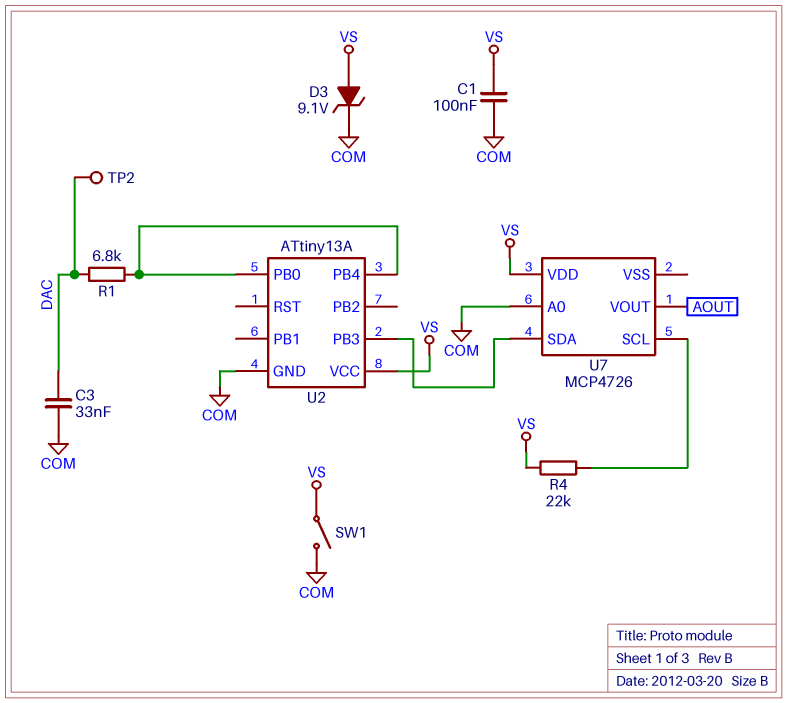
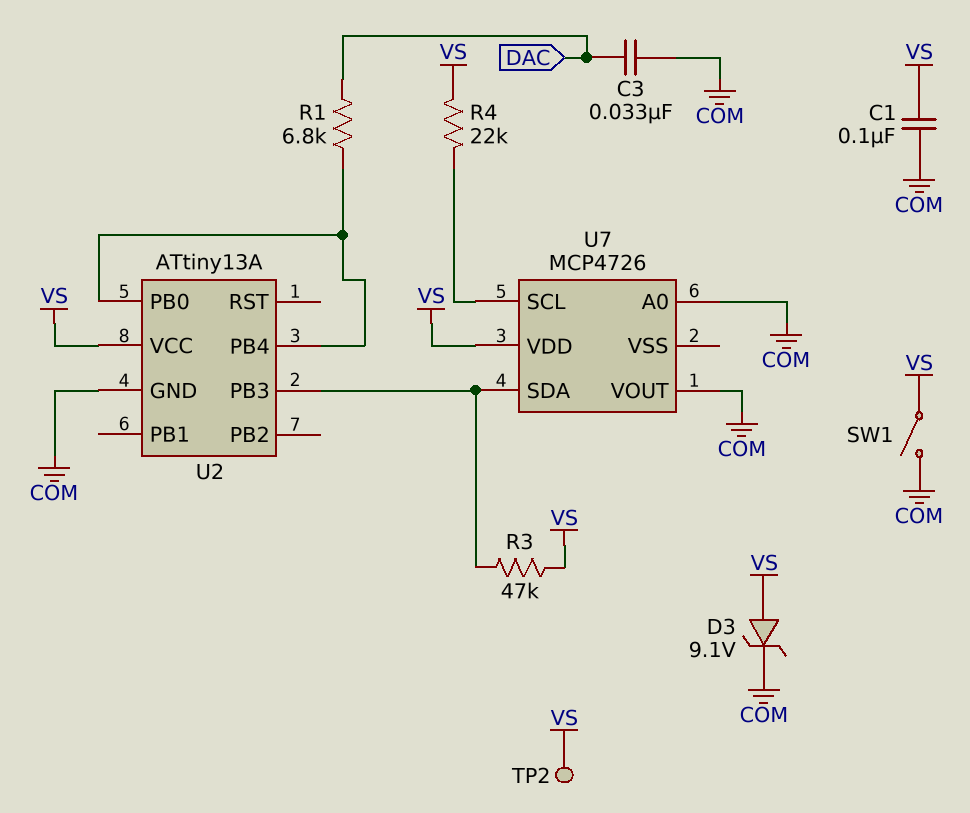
R3: none -> 47k (U2/PB3, VS)
TP2: test point (DAC) -> test point (VS)
U7 pin VOUT: AOUT -> COM

